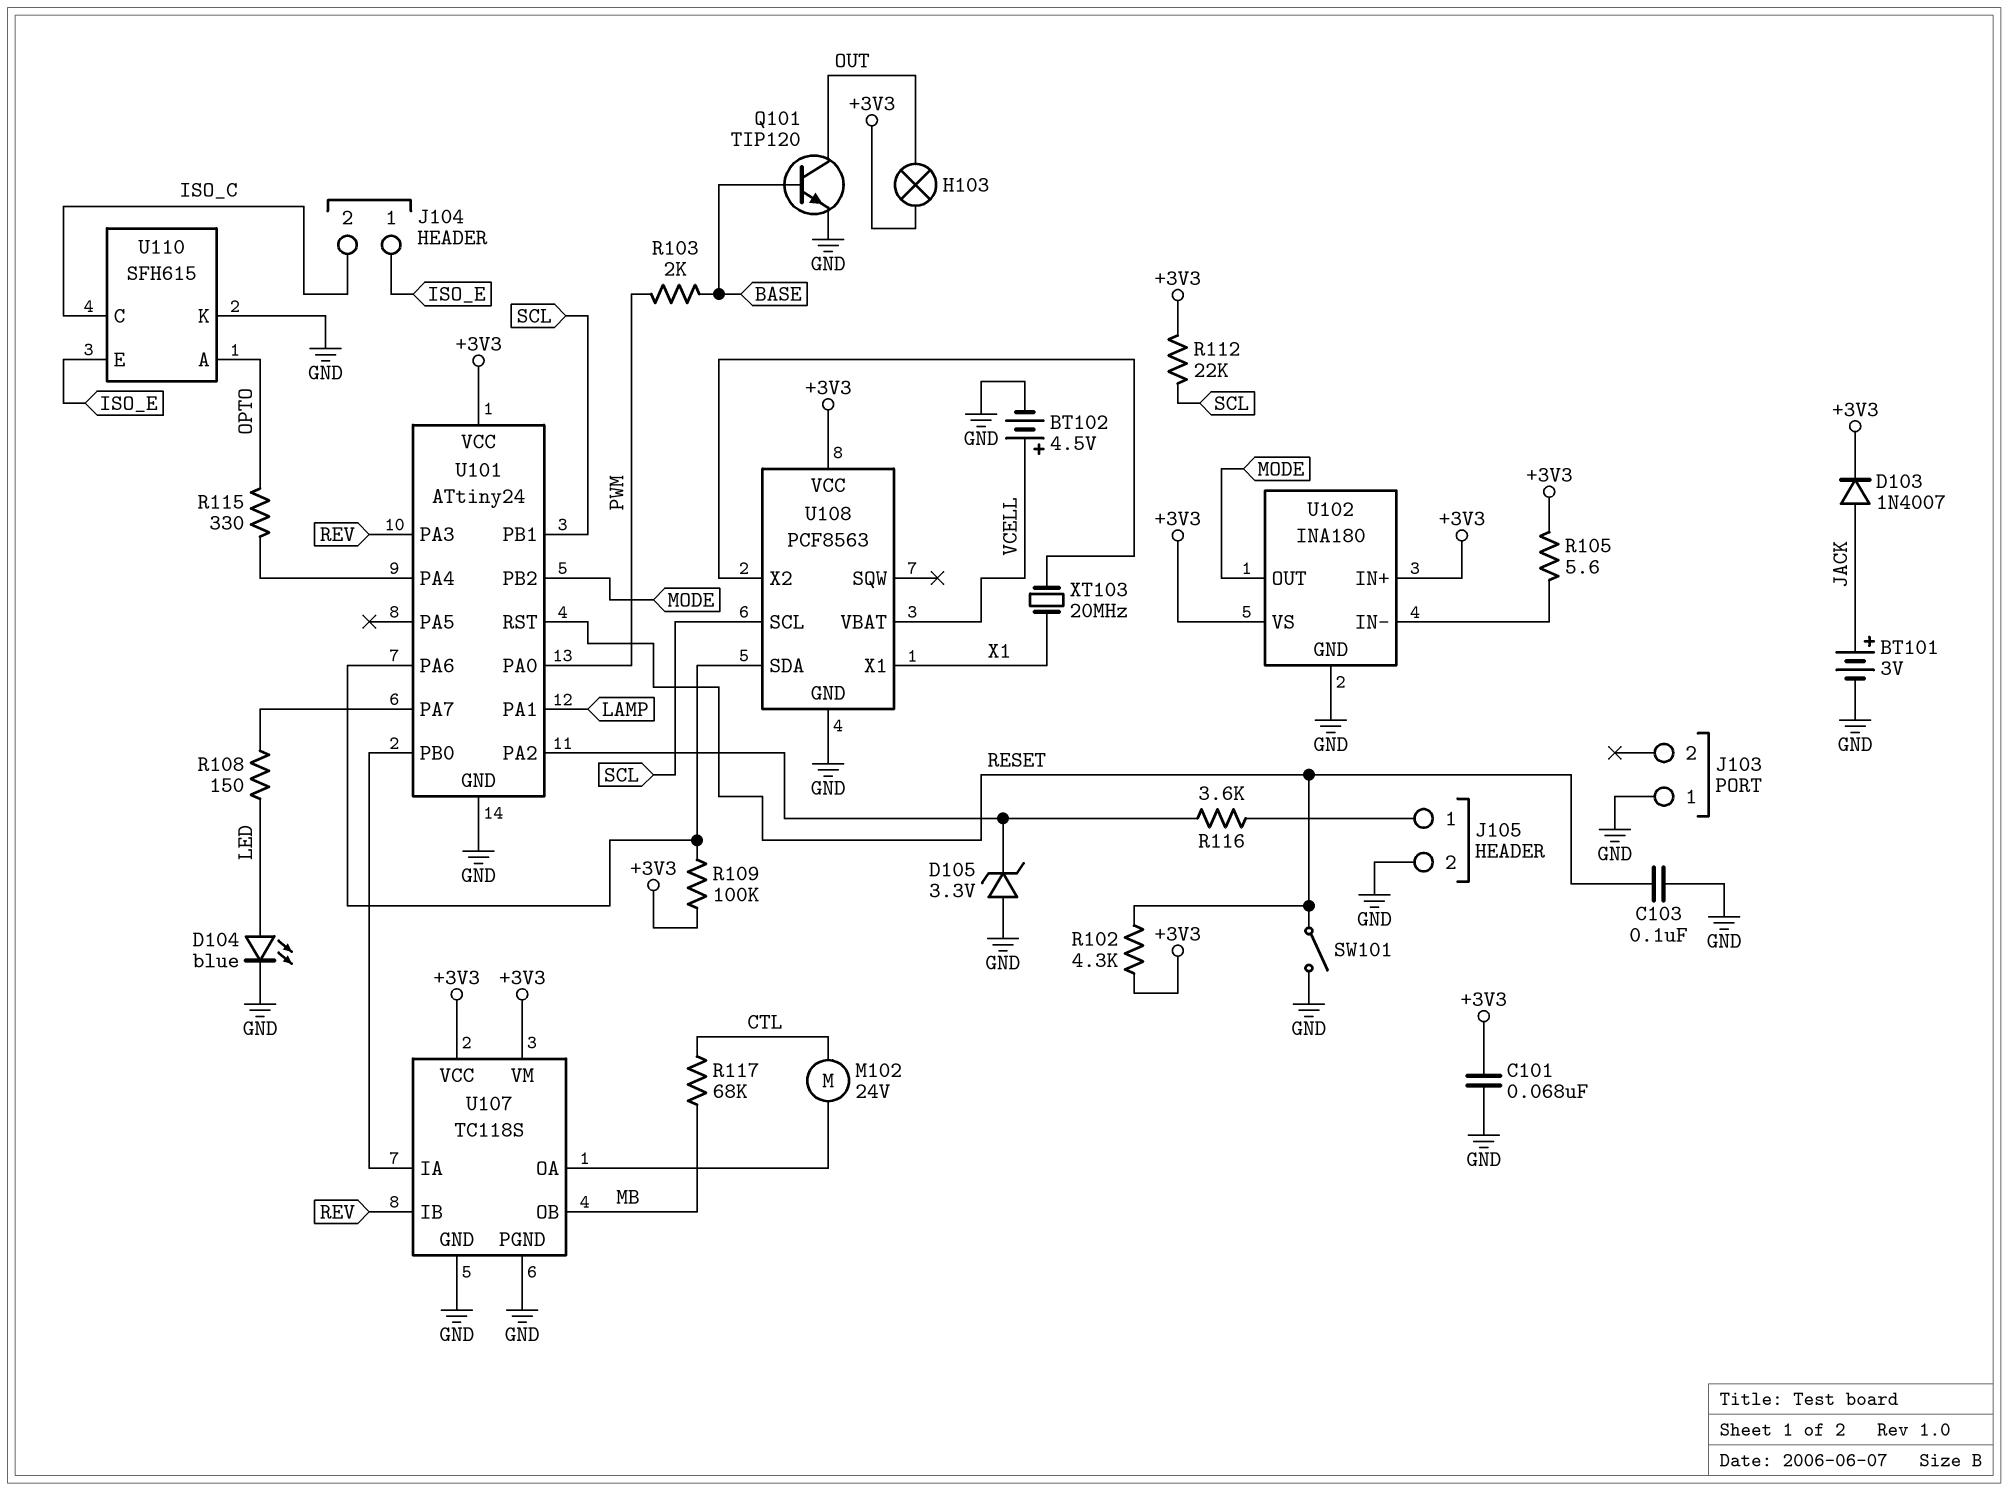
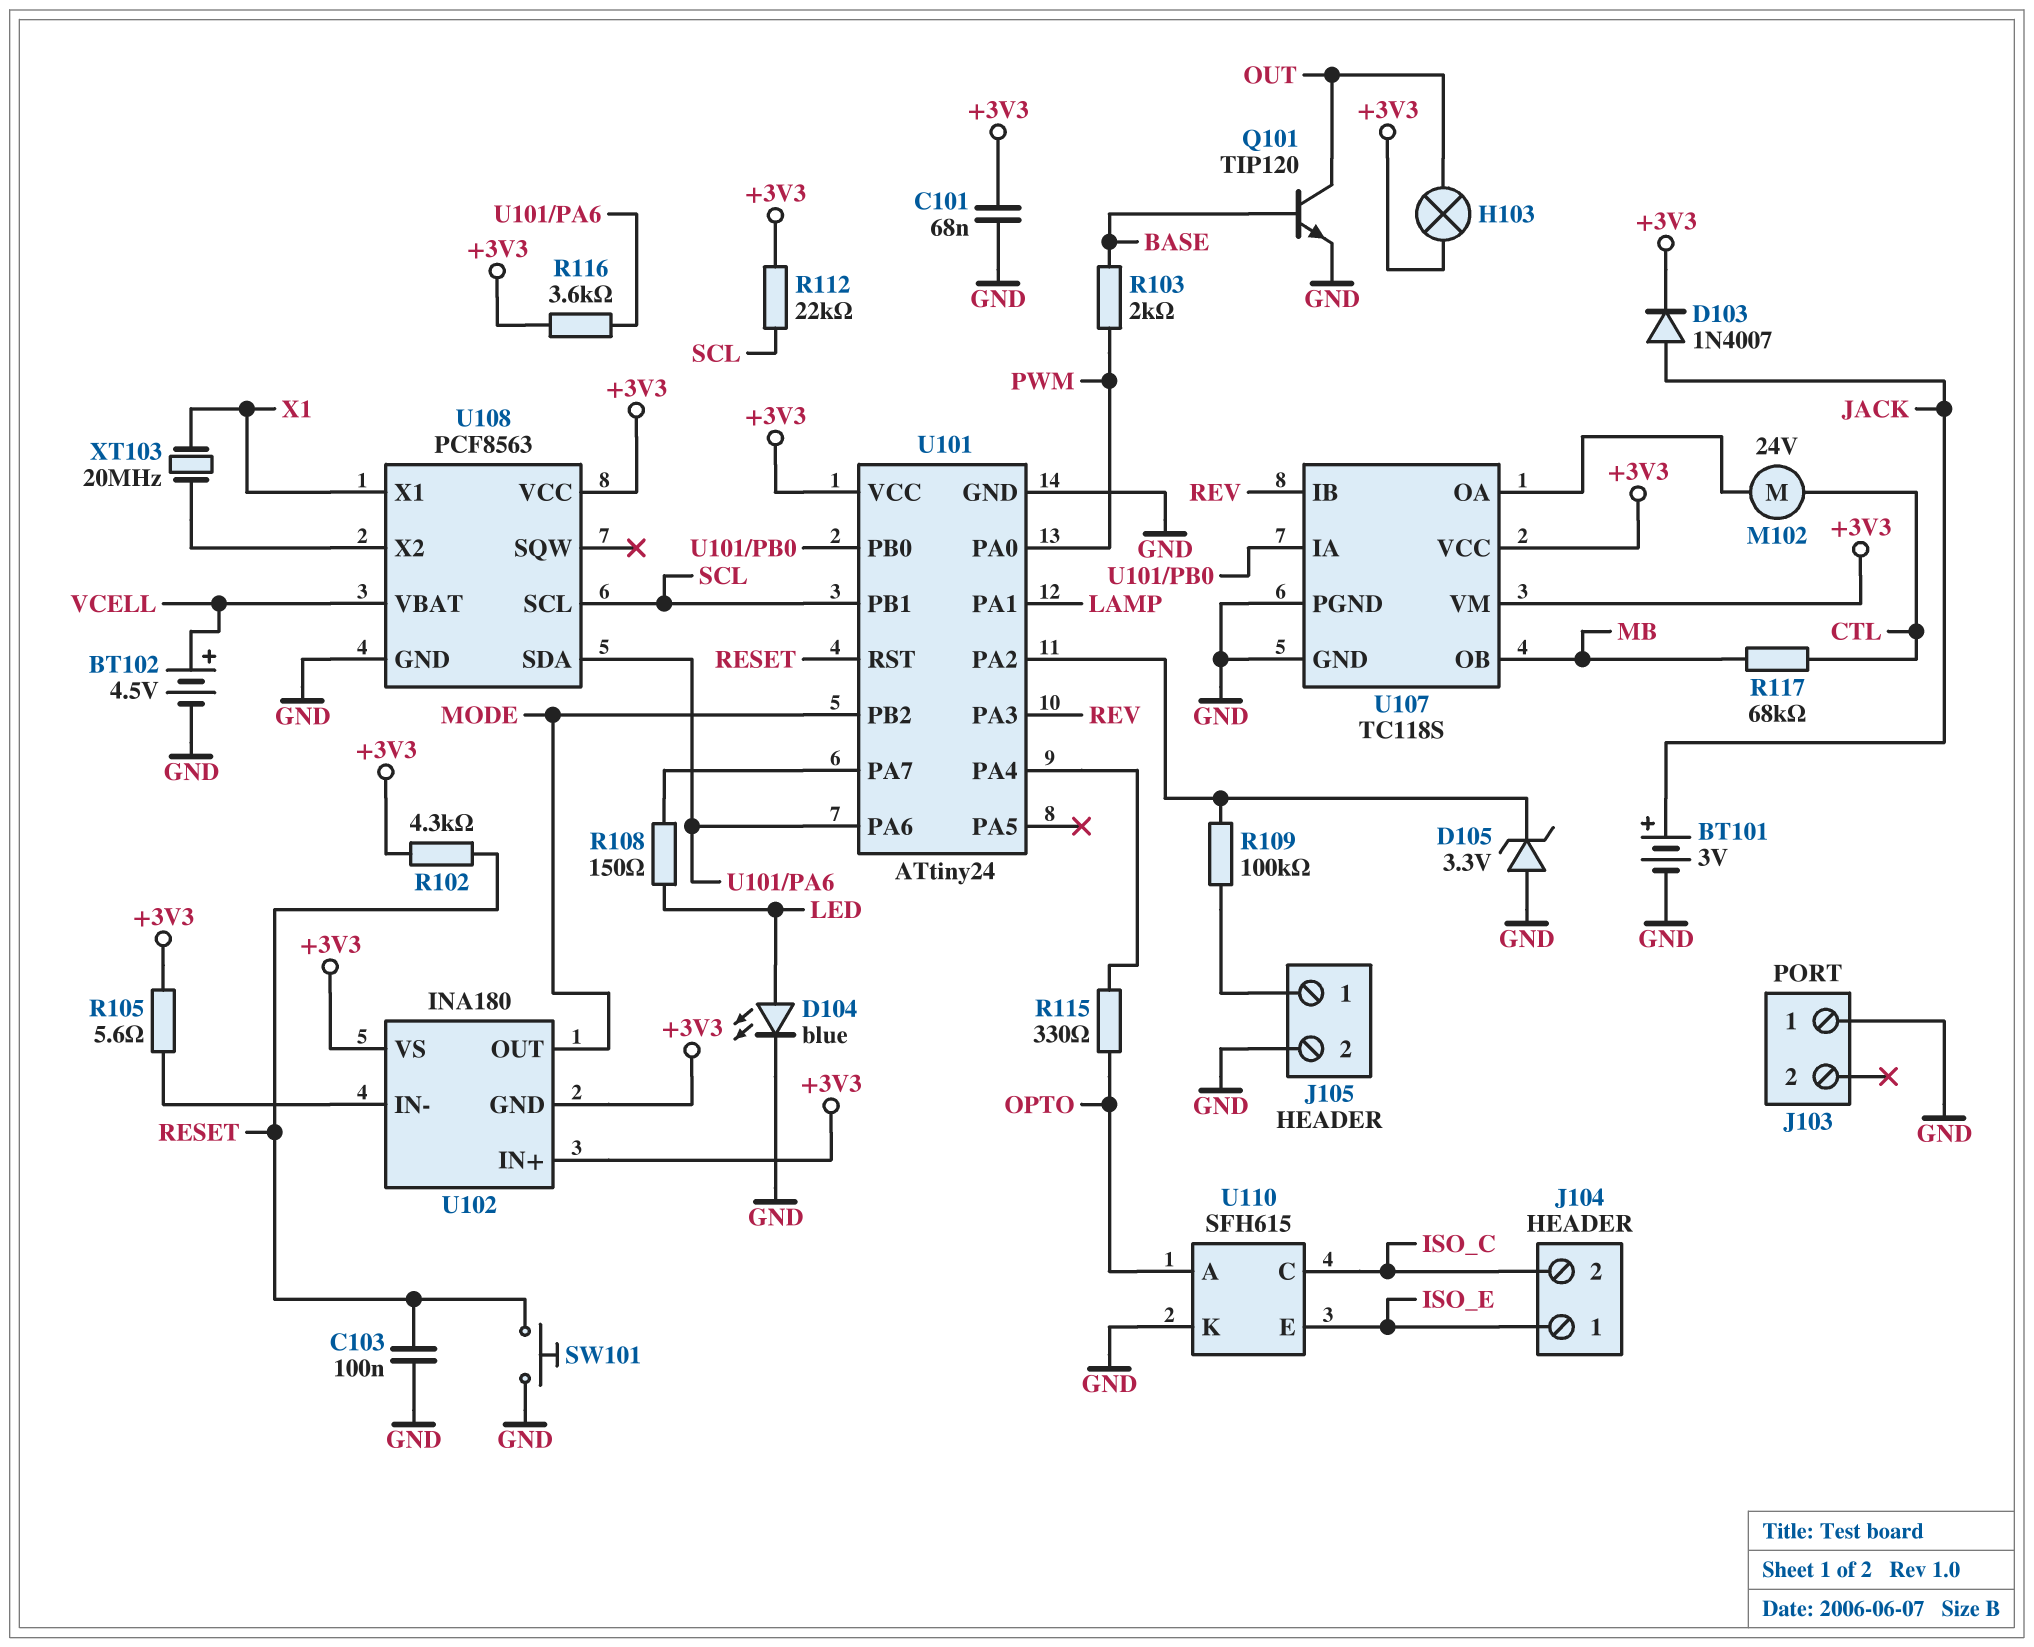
R109: 100k (+3V3, U101/PA6) -> 100k (J105/1, U101/PA2)
R116: 3.6k (J105/1, U101/PA2) -> 3.6k (+3V3, U101/PA6)
SW101: switch (GND, RESET) -> button (GND, RESET)
U102 pin GND: GND -> +3V3

